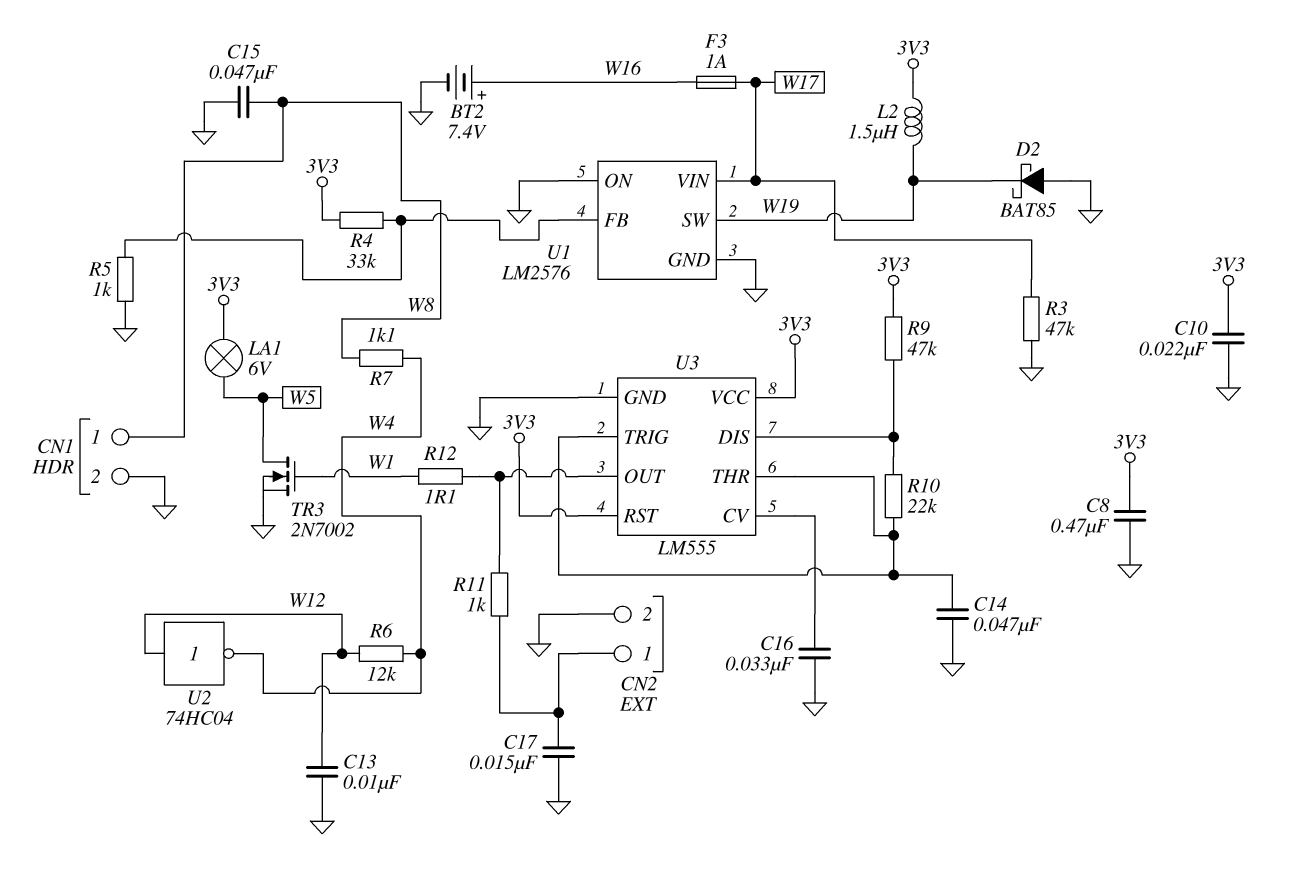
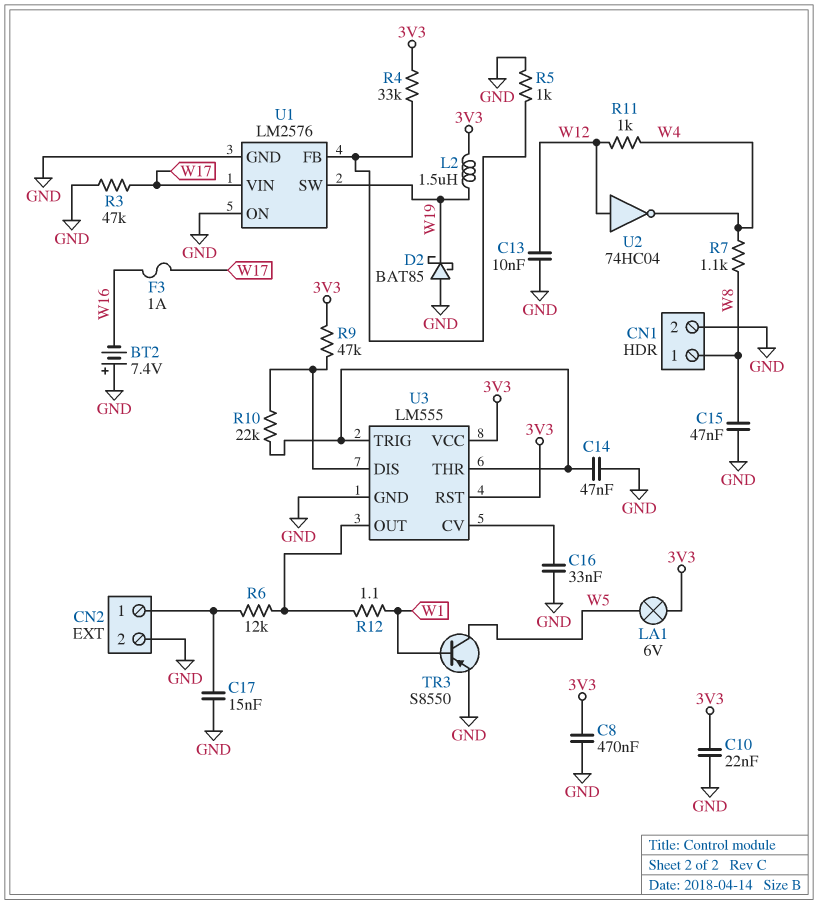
BT2: 7.4V (plus W16, minus GND) -> 7.4V (plus GND, minus W16)
R6: 12k (W4, W12) -> 12k (CN2/1, U3/OUT)
R11: 1k (CN2/1, U3/OUT) -> 1k (W4, W12)
TR3: NMOS 2N7002 (G W1, D W5, S GND) -> PNP S8550 (B W1, C W5, E GND)

